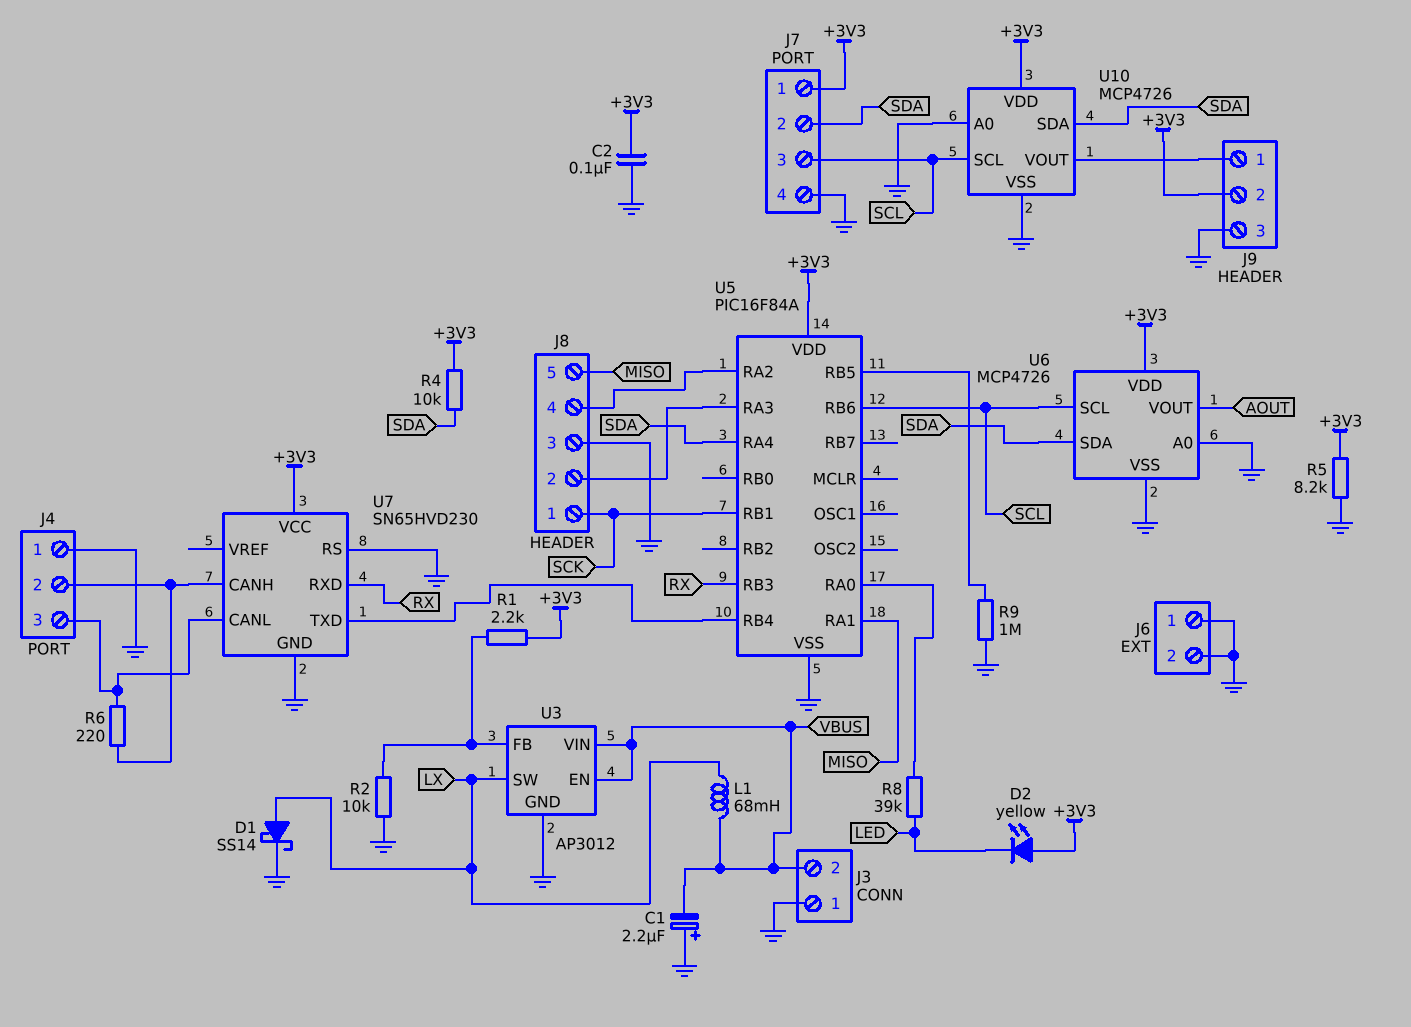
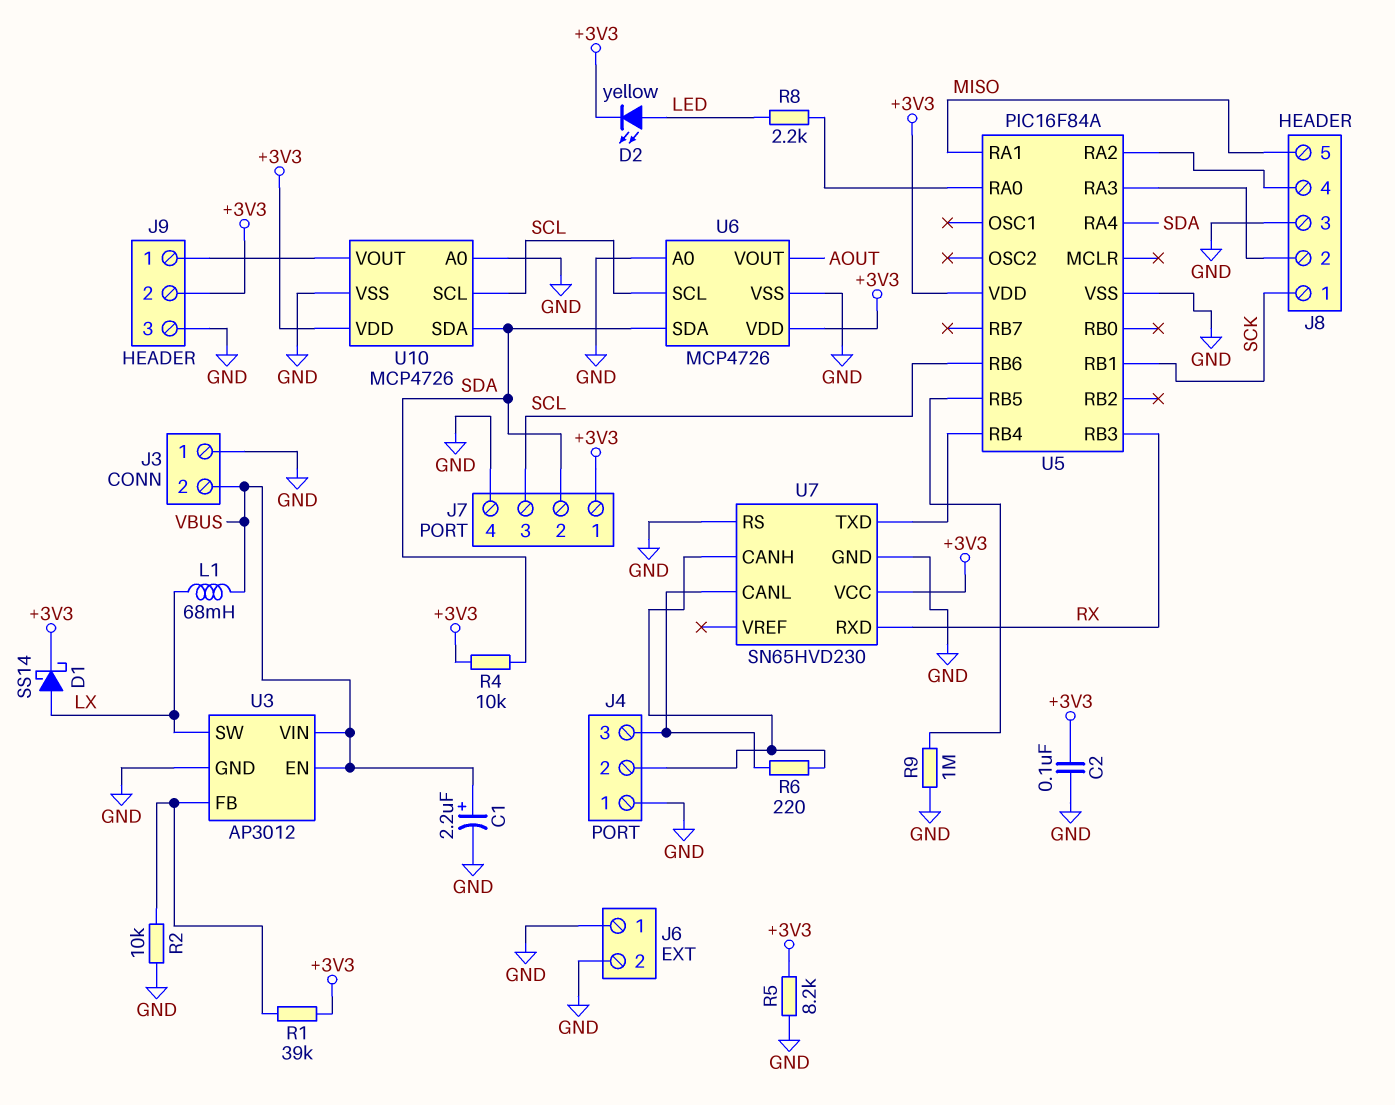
C1: 2.2uF (plus GND, minus VBUS) -> 2.2uF (plus VBUS, minus GND)
D1: schottky SS14 (A LX, K GND) -> schottky SS14 (A LX, K +3V3)
D2: LED yellow (A +3V3, K LED) -> LED yellow (A LED, K +3V3)
R1: 2.2k (+3V3, U3/FB) -> 39k (+3V3, U3/FB)
R8: 39k (LED, U5/RA0) -> 2.2k (LED, U5/RA0)

